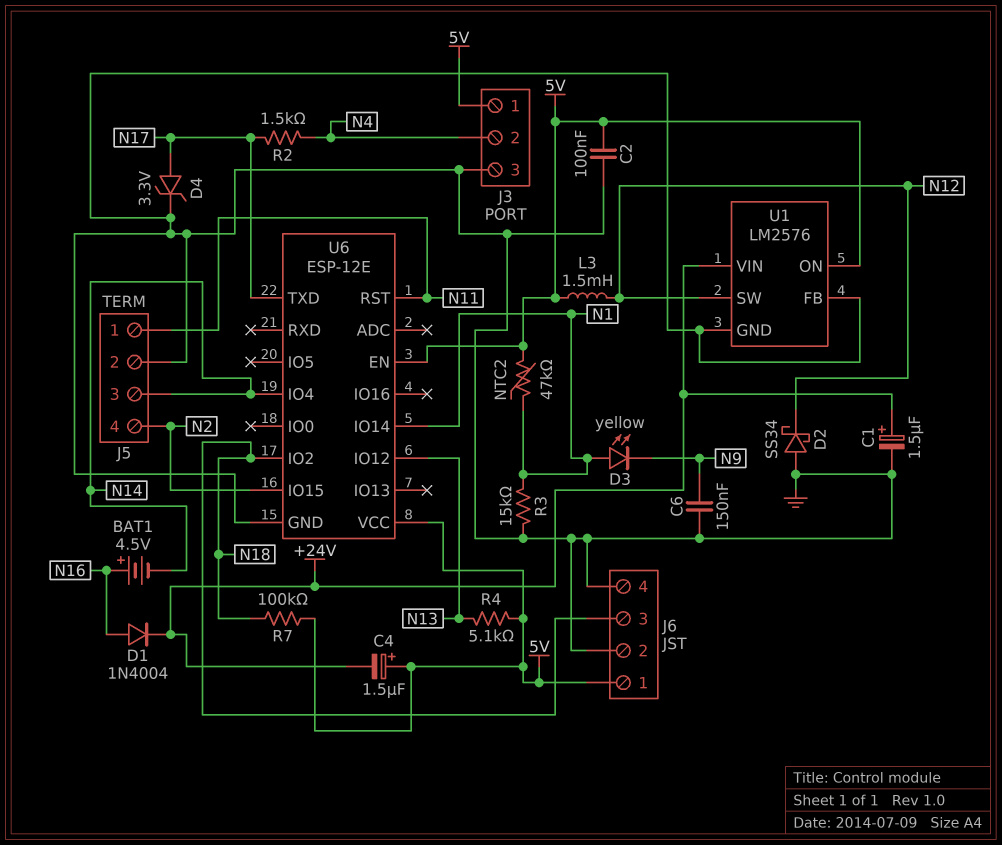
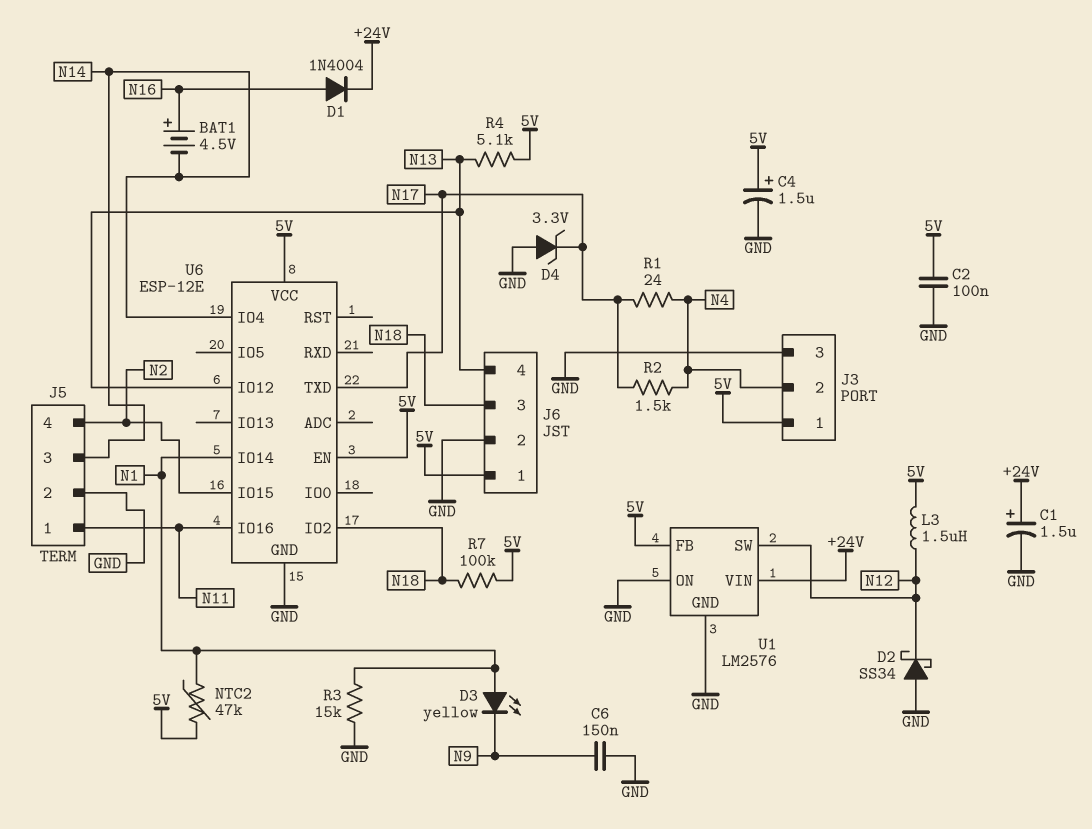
C4: 1.5uF (plus 5V, minus +24V) -> 1.5uF (plus 5V, minus GND)
D4: zener 3.3V (A N17, K GND) -> zener 3.3V (A GND, K N17)
J6 pin 4: GND -> N13
L3: 1.5mH (5V, N12) -> 1.5uH (5V, N12)
R1: none -> 24 (N4, N17)
U1 pin FB: GND -> 5V
U1 pin ON: 5V -> GND
U6 pin IO16: none -> N11
U6 pin RST: N11 -> none

